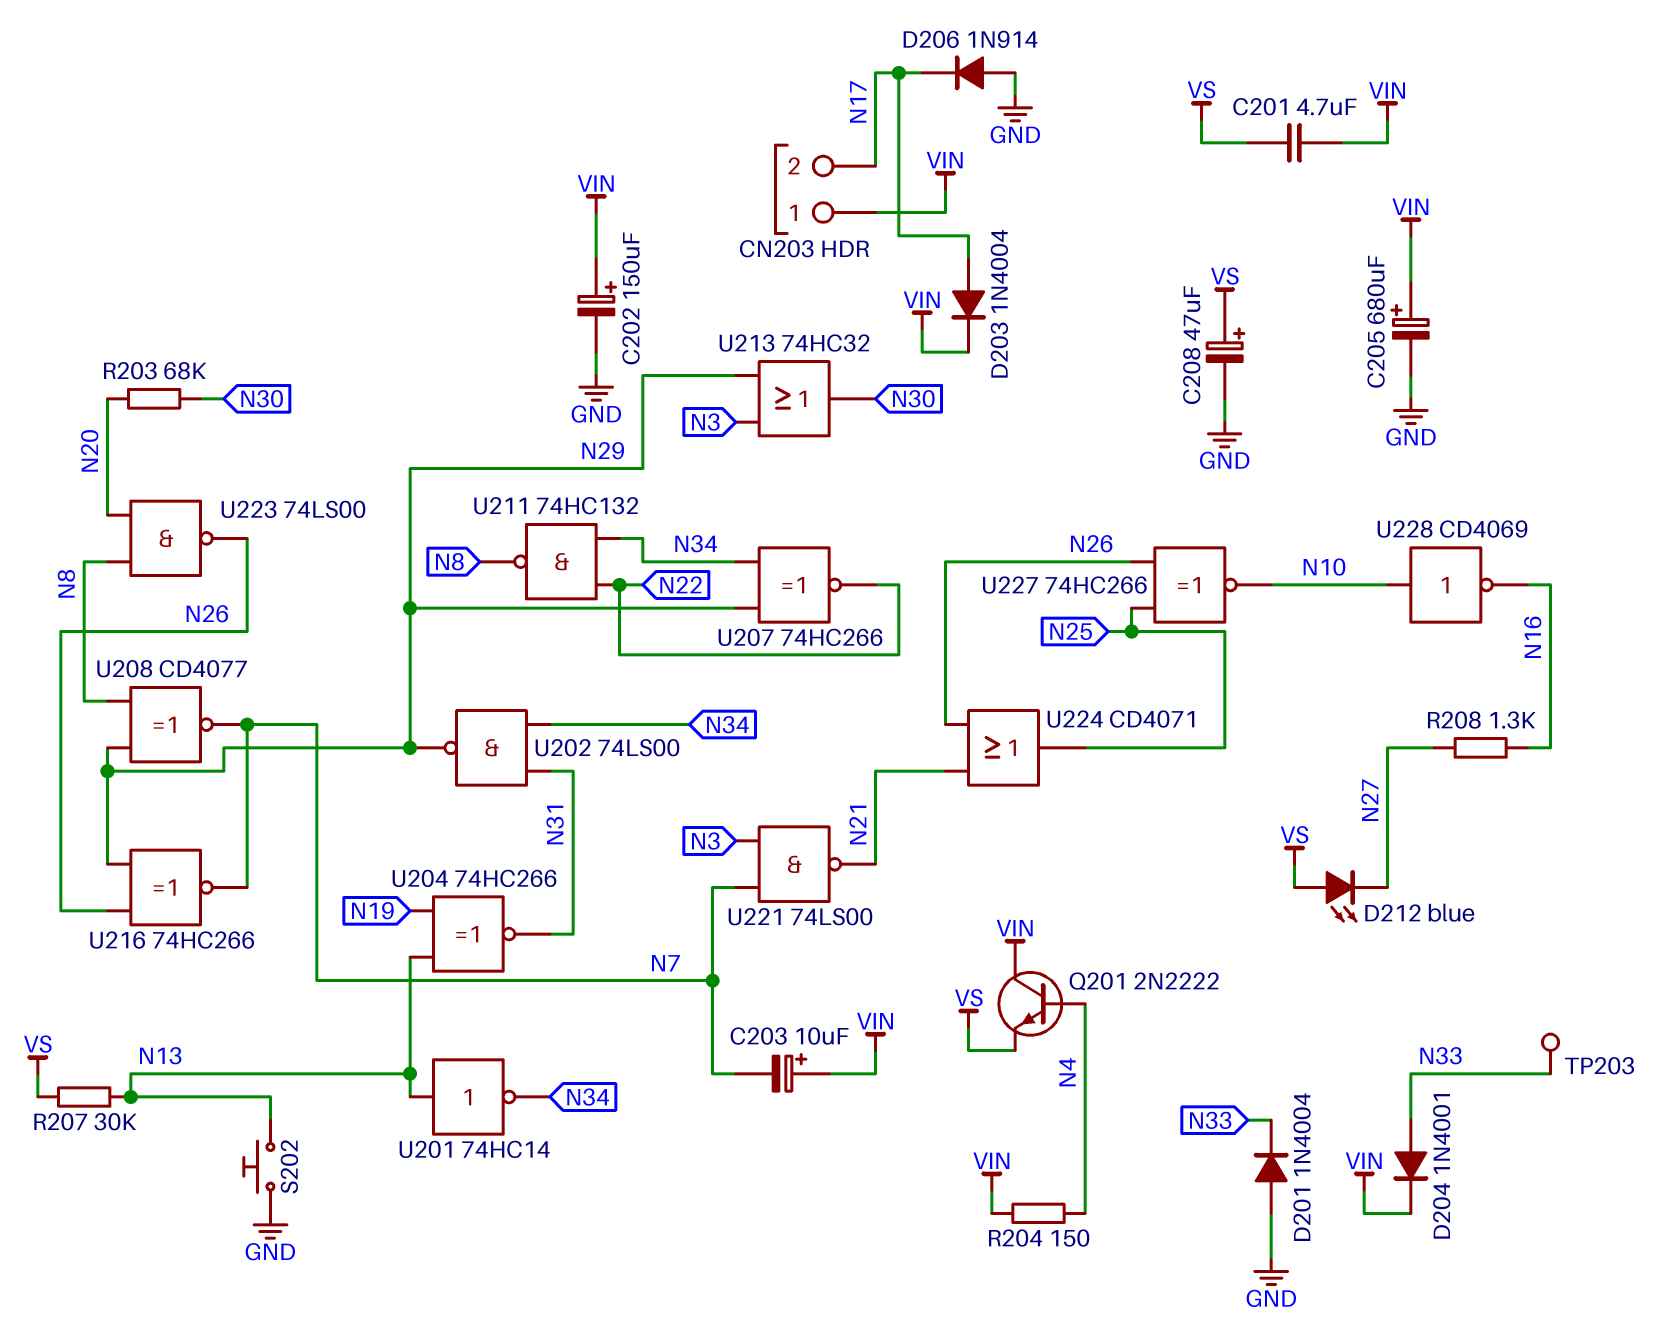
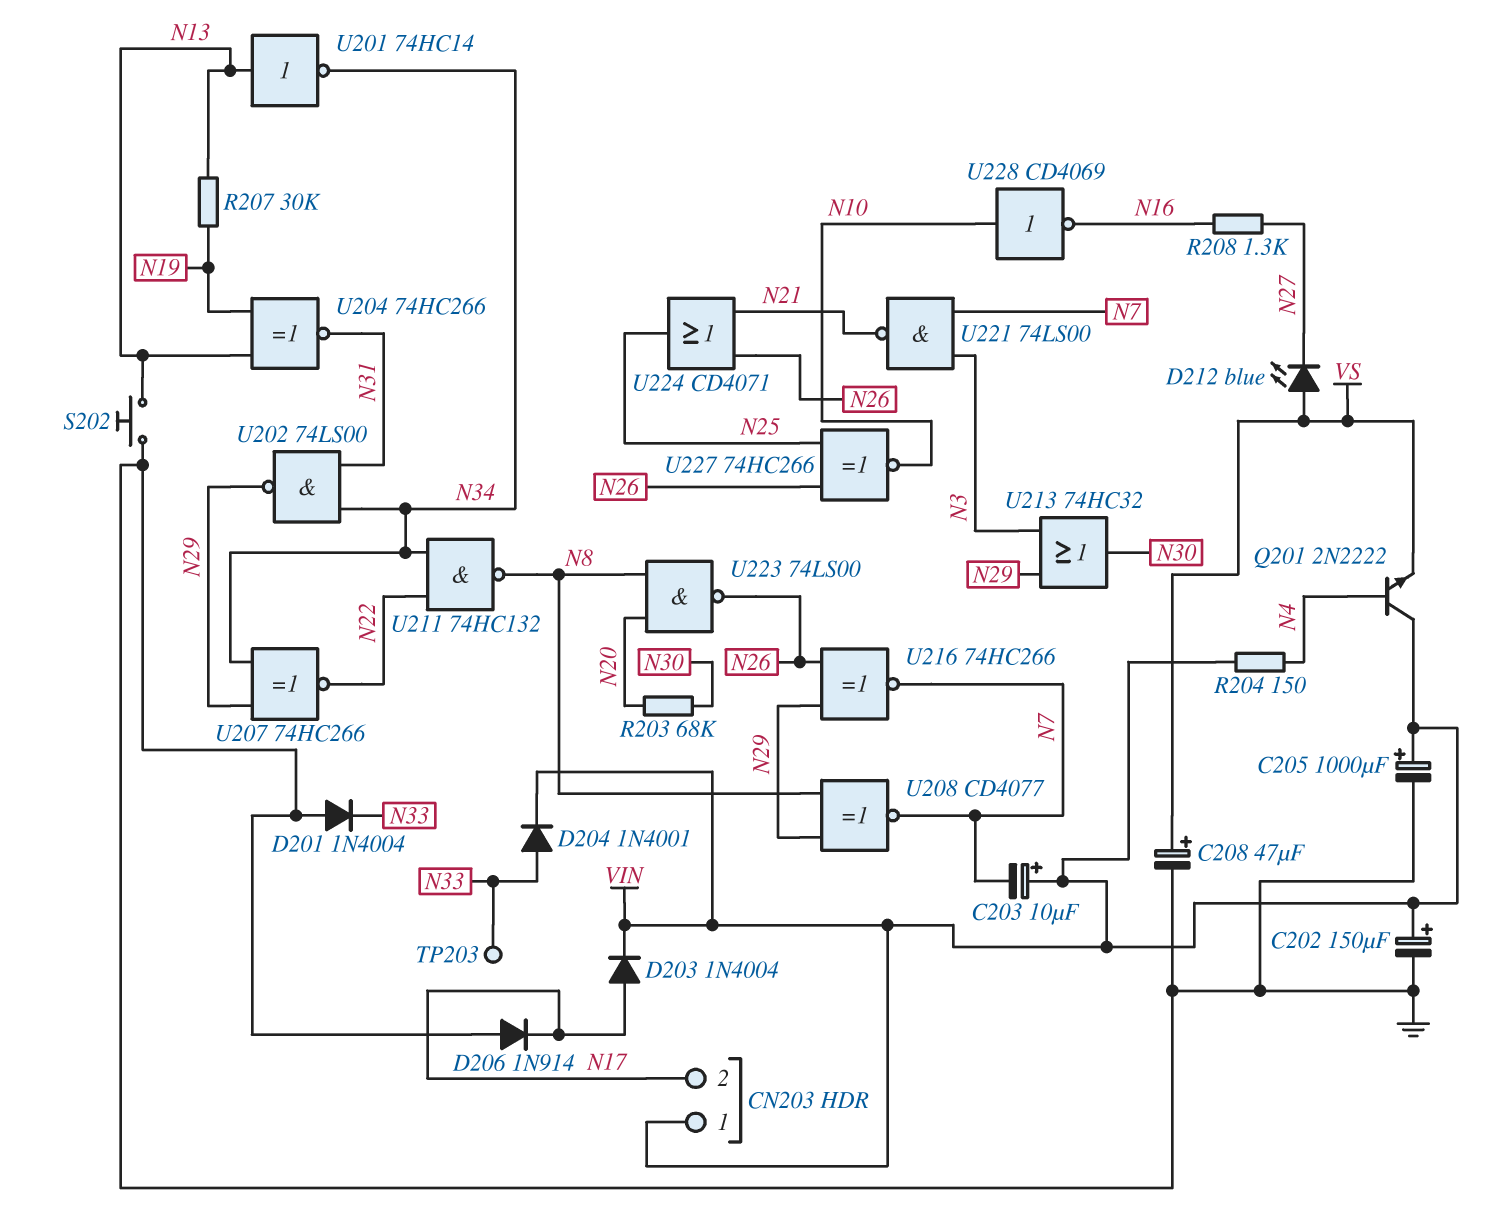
C201: 4.7uF (VIN, VS) -> none
C205: 680uF (plus VIN, minus GND) -> 1000uF (plus VIN, minus GND)
R207: 30k (N13, VS) -> 30k (N13, N19)

